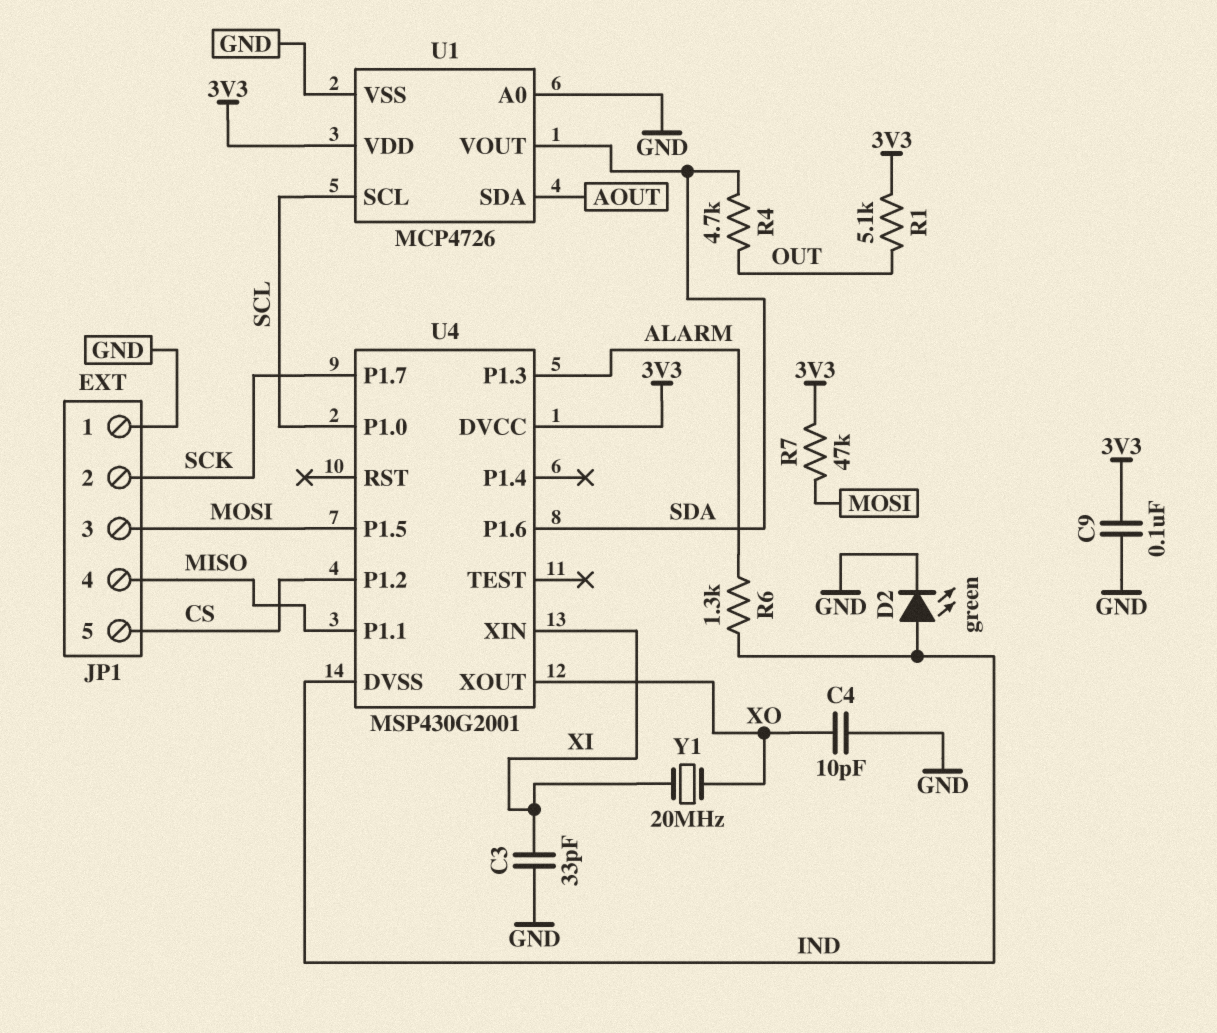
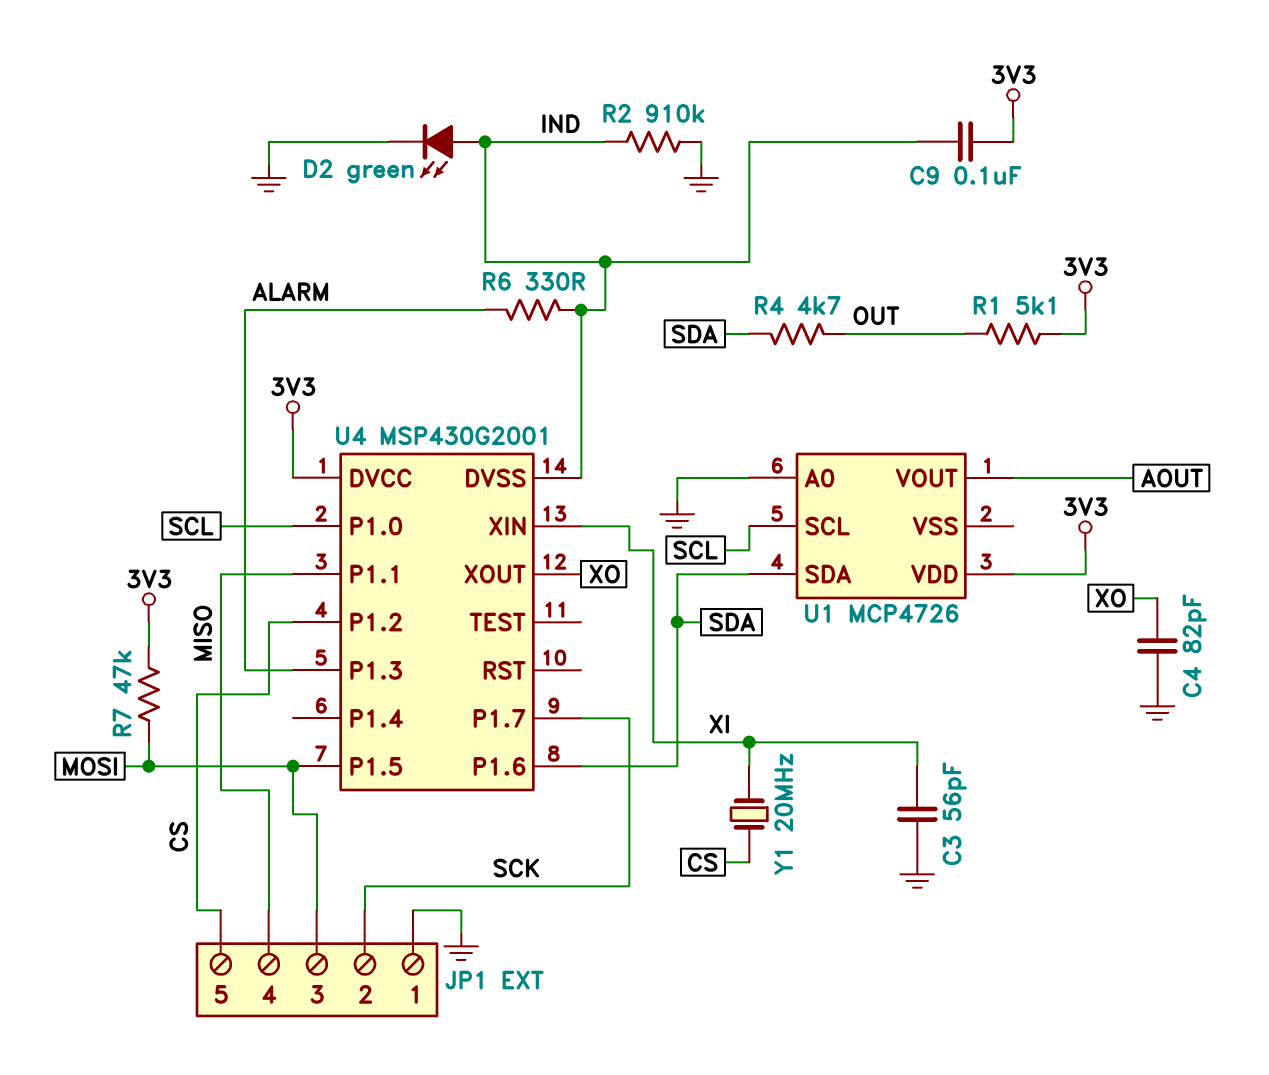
C3: 33pF (GND, XI) -> 56pF (GND, XI)
C4: 10pF (GND, XO) -> 82pF (GND, XO)
C9: 100nF (3V3, GND) -> 100nF (3V3, IND)
R2: none -> 910k (GND, IND)
R6: 1.3k (ALARM, IND) -> 330 (ALARM, IND)
U1 pin SDA: AOUT -> SDA
U1 pin VOUT: SDA -> AOUT
U1 pin VSS: GND -> none
Y1: 20MHz (XI, XO) -> 20MHz (CS, XI)

